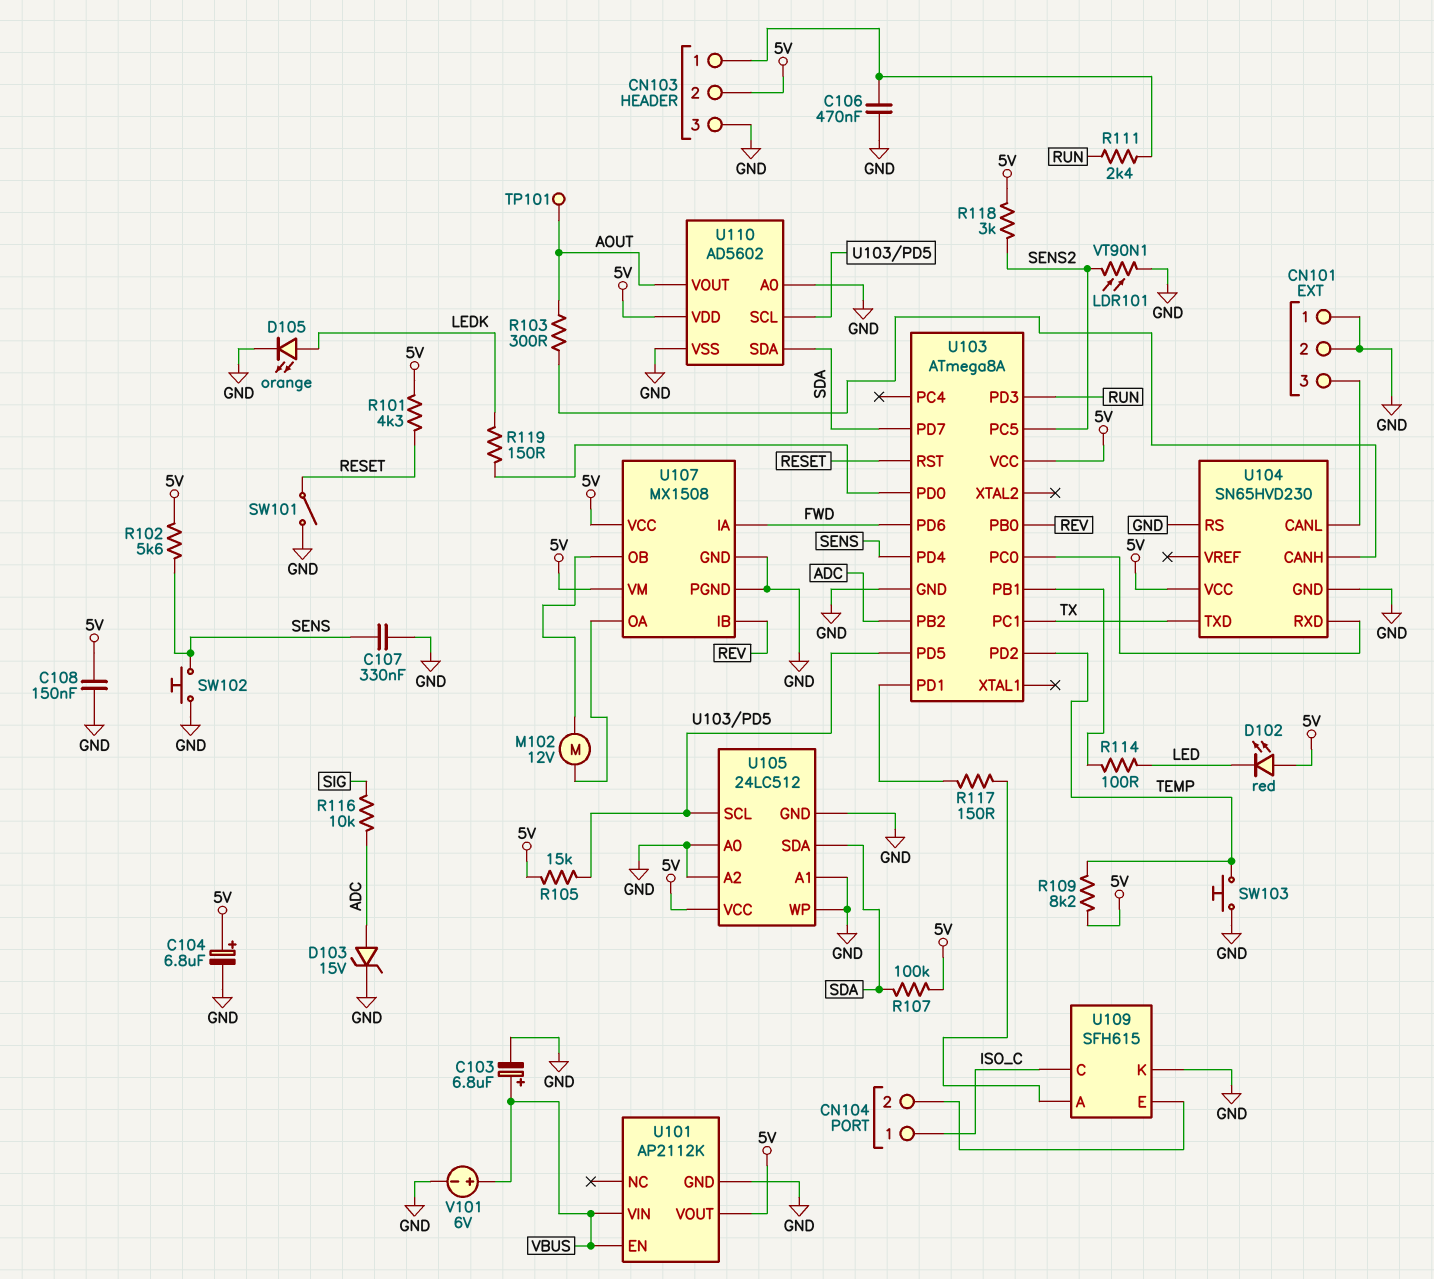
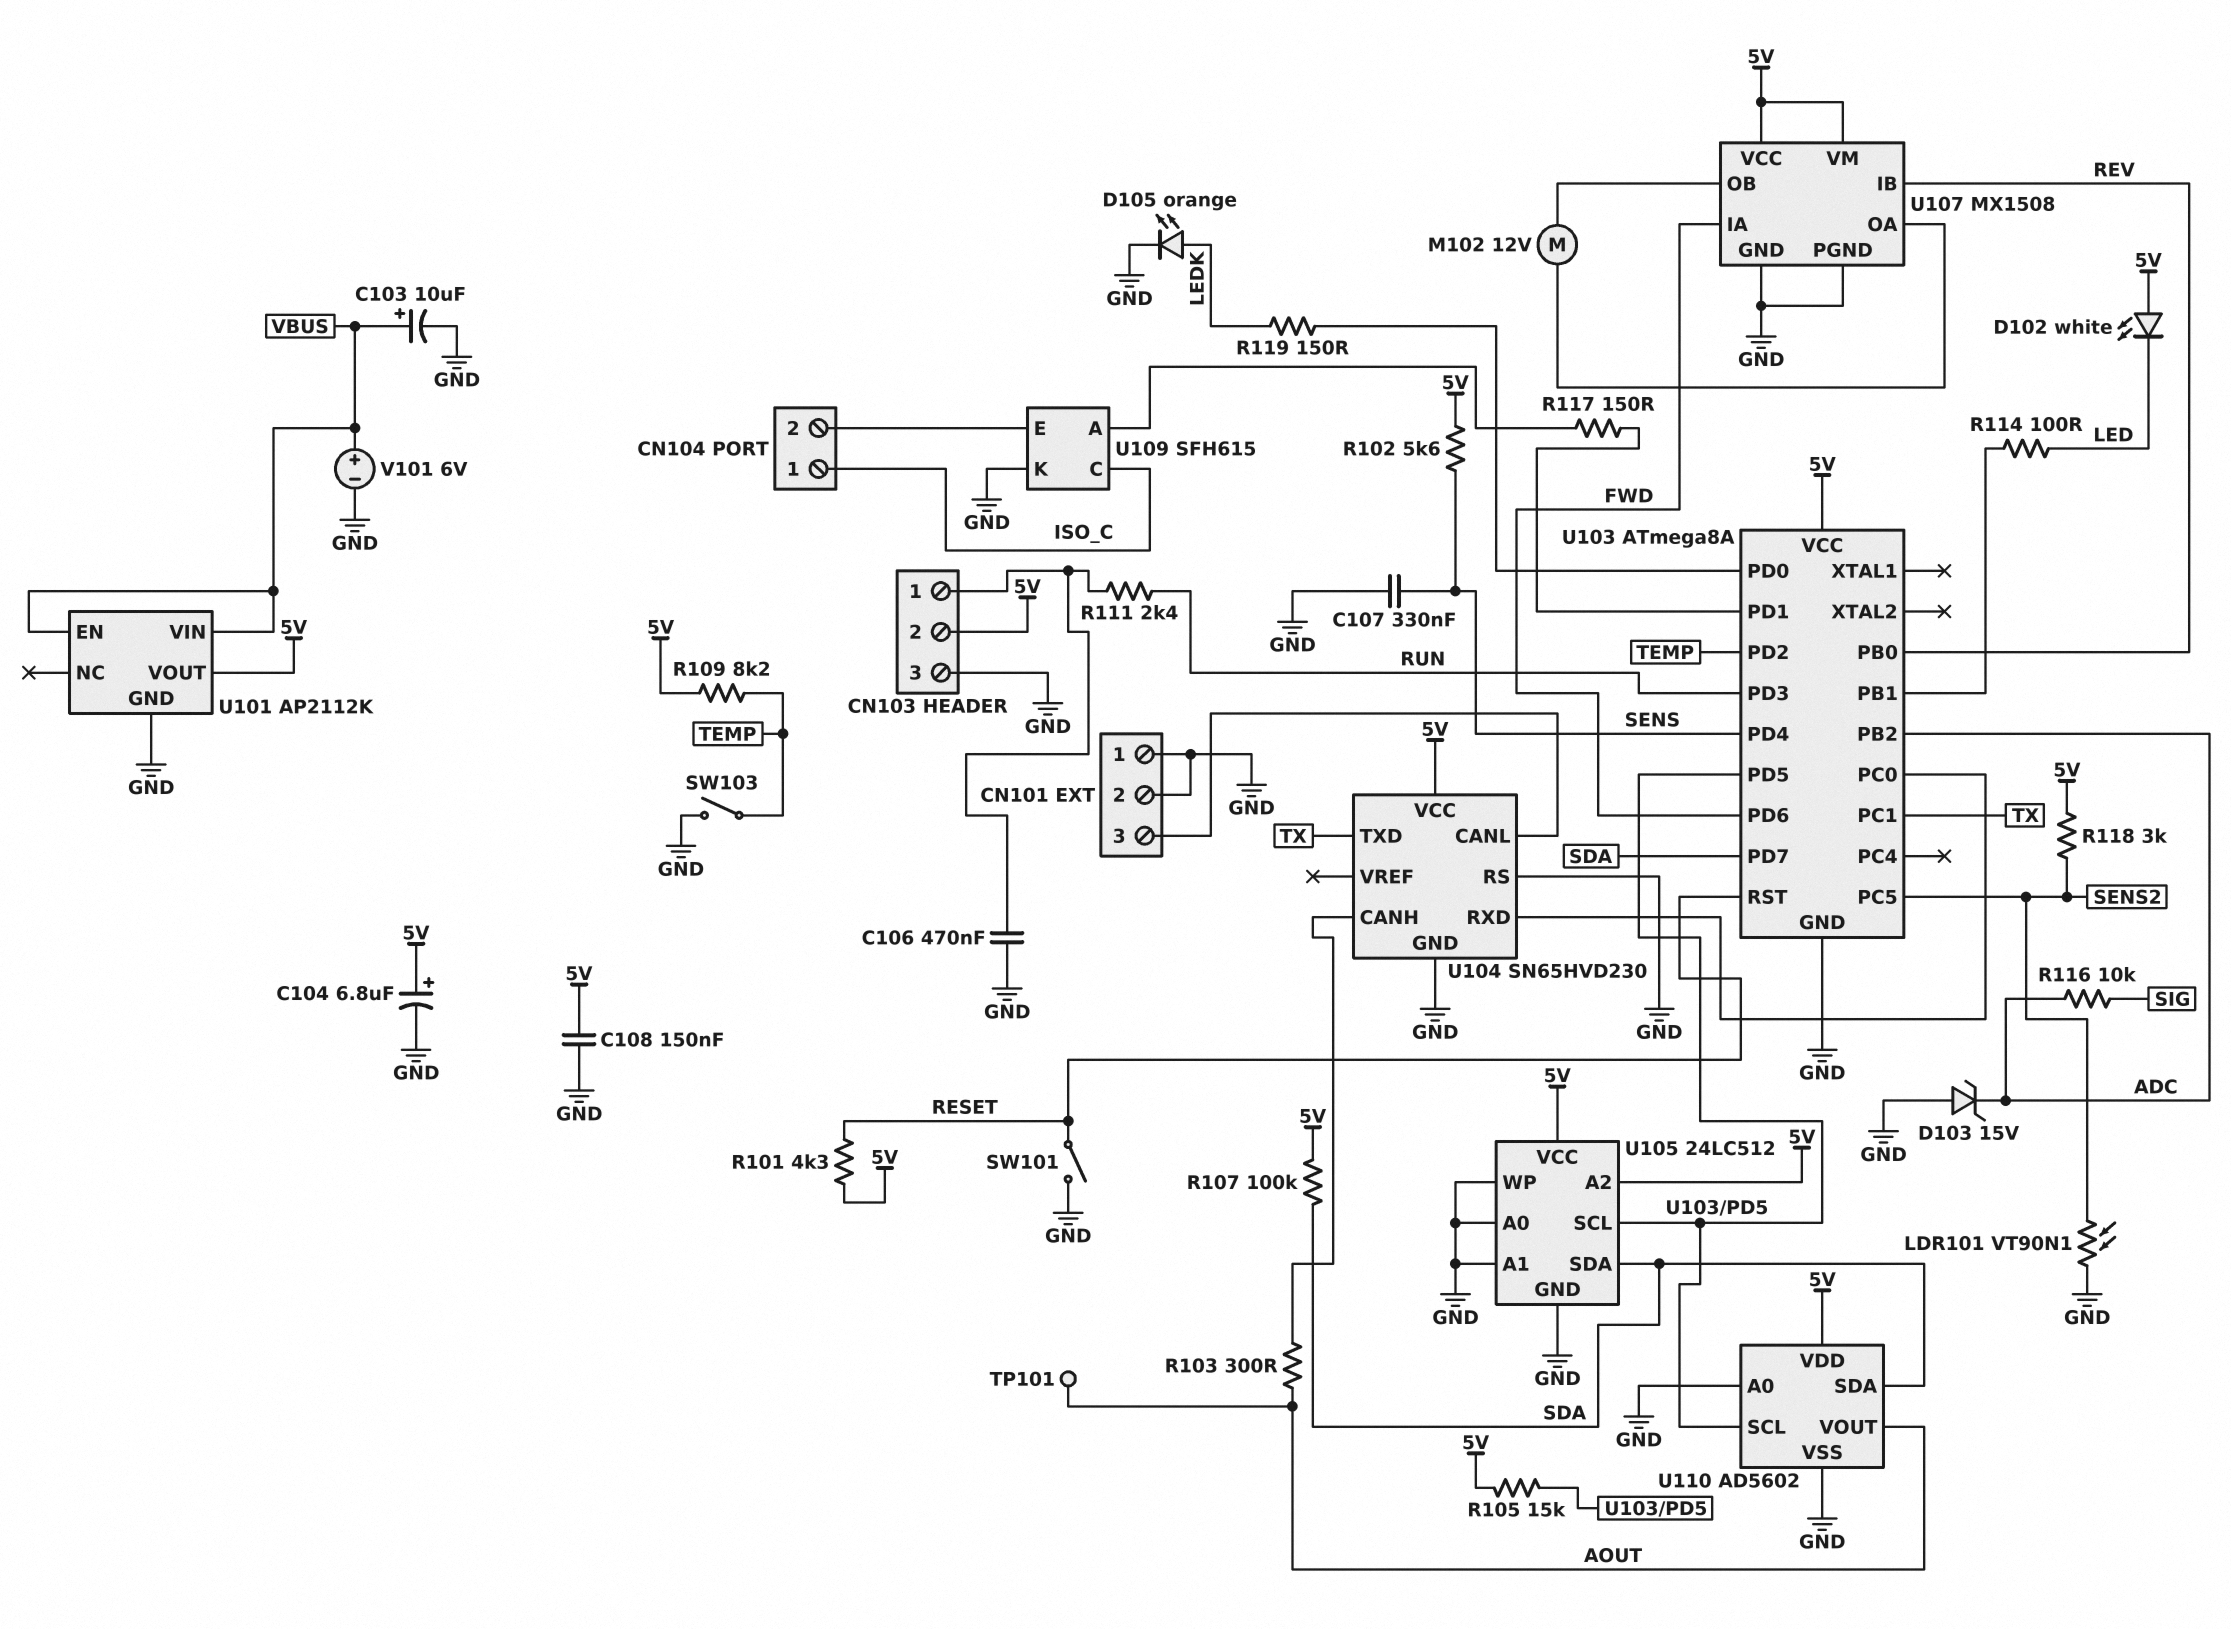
C103: 6.8uF (plus VBUS, minus GND) -> 10uF (plus VBUS, minus GND)
D102: LED red (A 5V, K LED) -> LED white (A 5V, K LED)
D103: zener 15V (A ADC, K GND) -> zener 15V (A GND, K ADC)
SW102: button (GND, SENS) -> none
SW103: button (GND, TEMP) -> switch (GND, TEMP)
U105 pin A2: GND -> 5V

